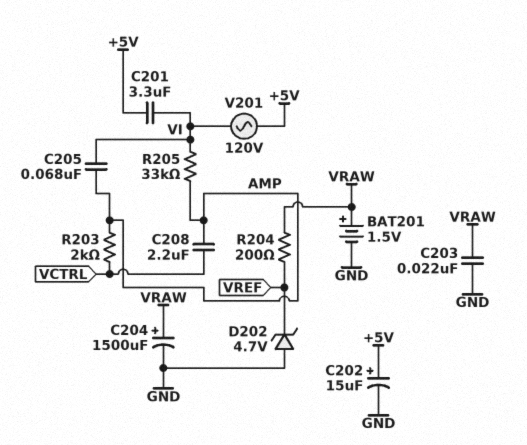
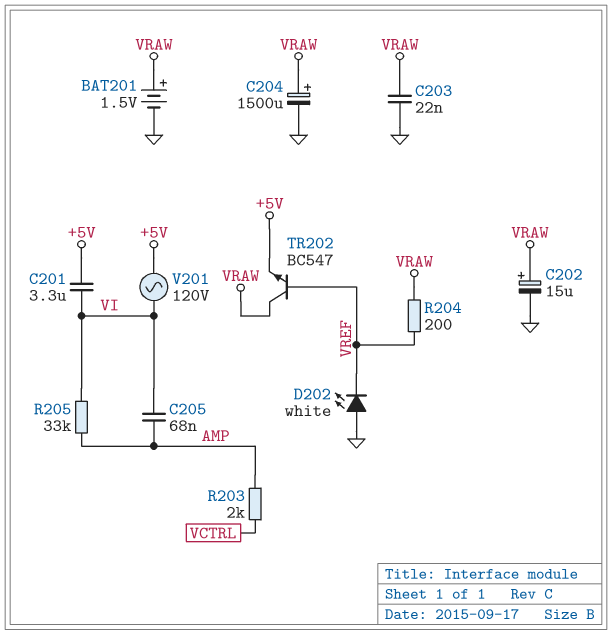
C202: 15uF (plus +5V, minus GND) -> 15uF (plus VRAW, minus GND)
C208: 2.2uF (AMP, VCTRL) -> none
D202: zener 4.7V (A GND, K VREF) -> LED white (A GND, K VREF)
TR202: none -> NPN BC547 (B VREF, C VRAW, E +5V)

